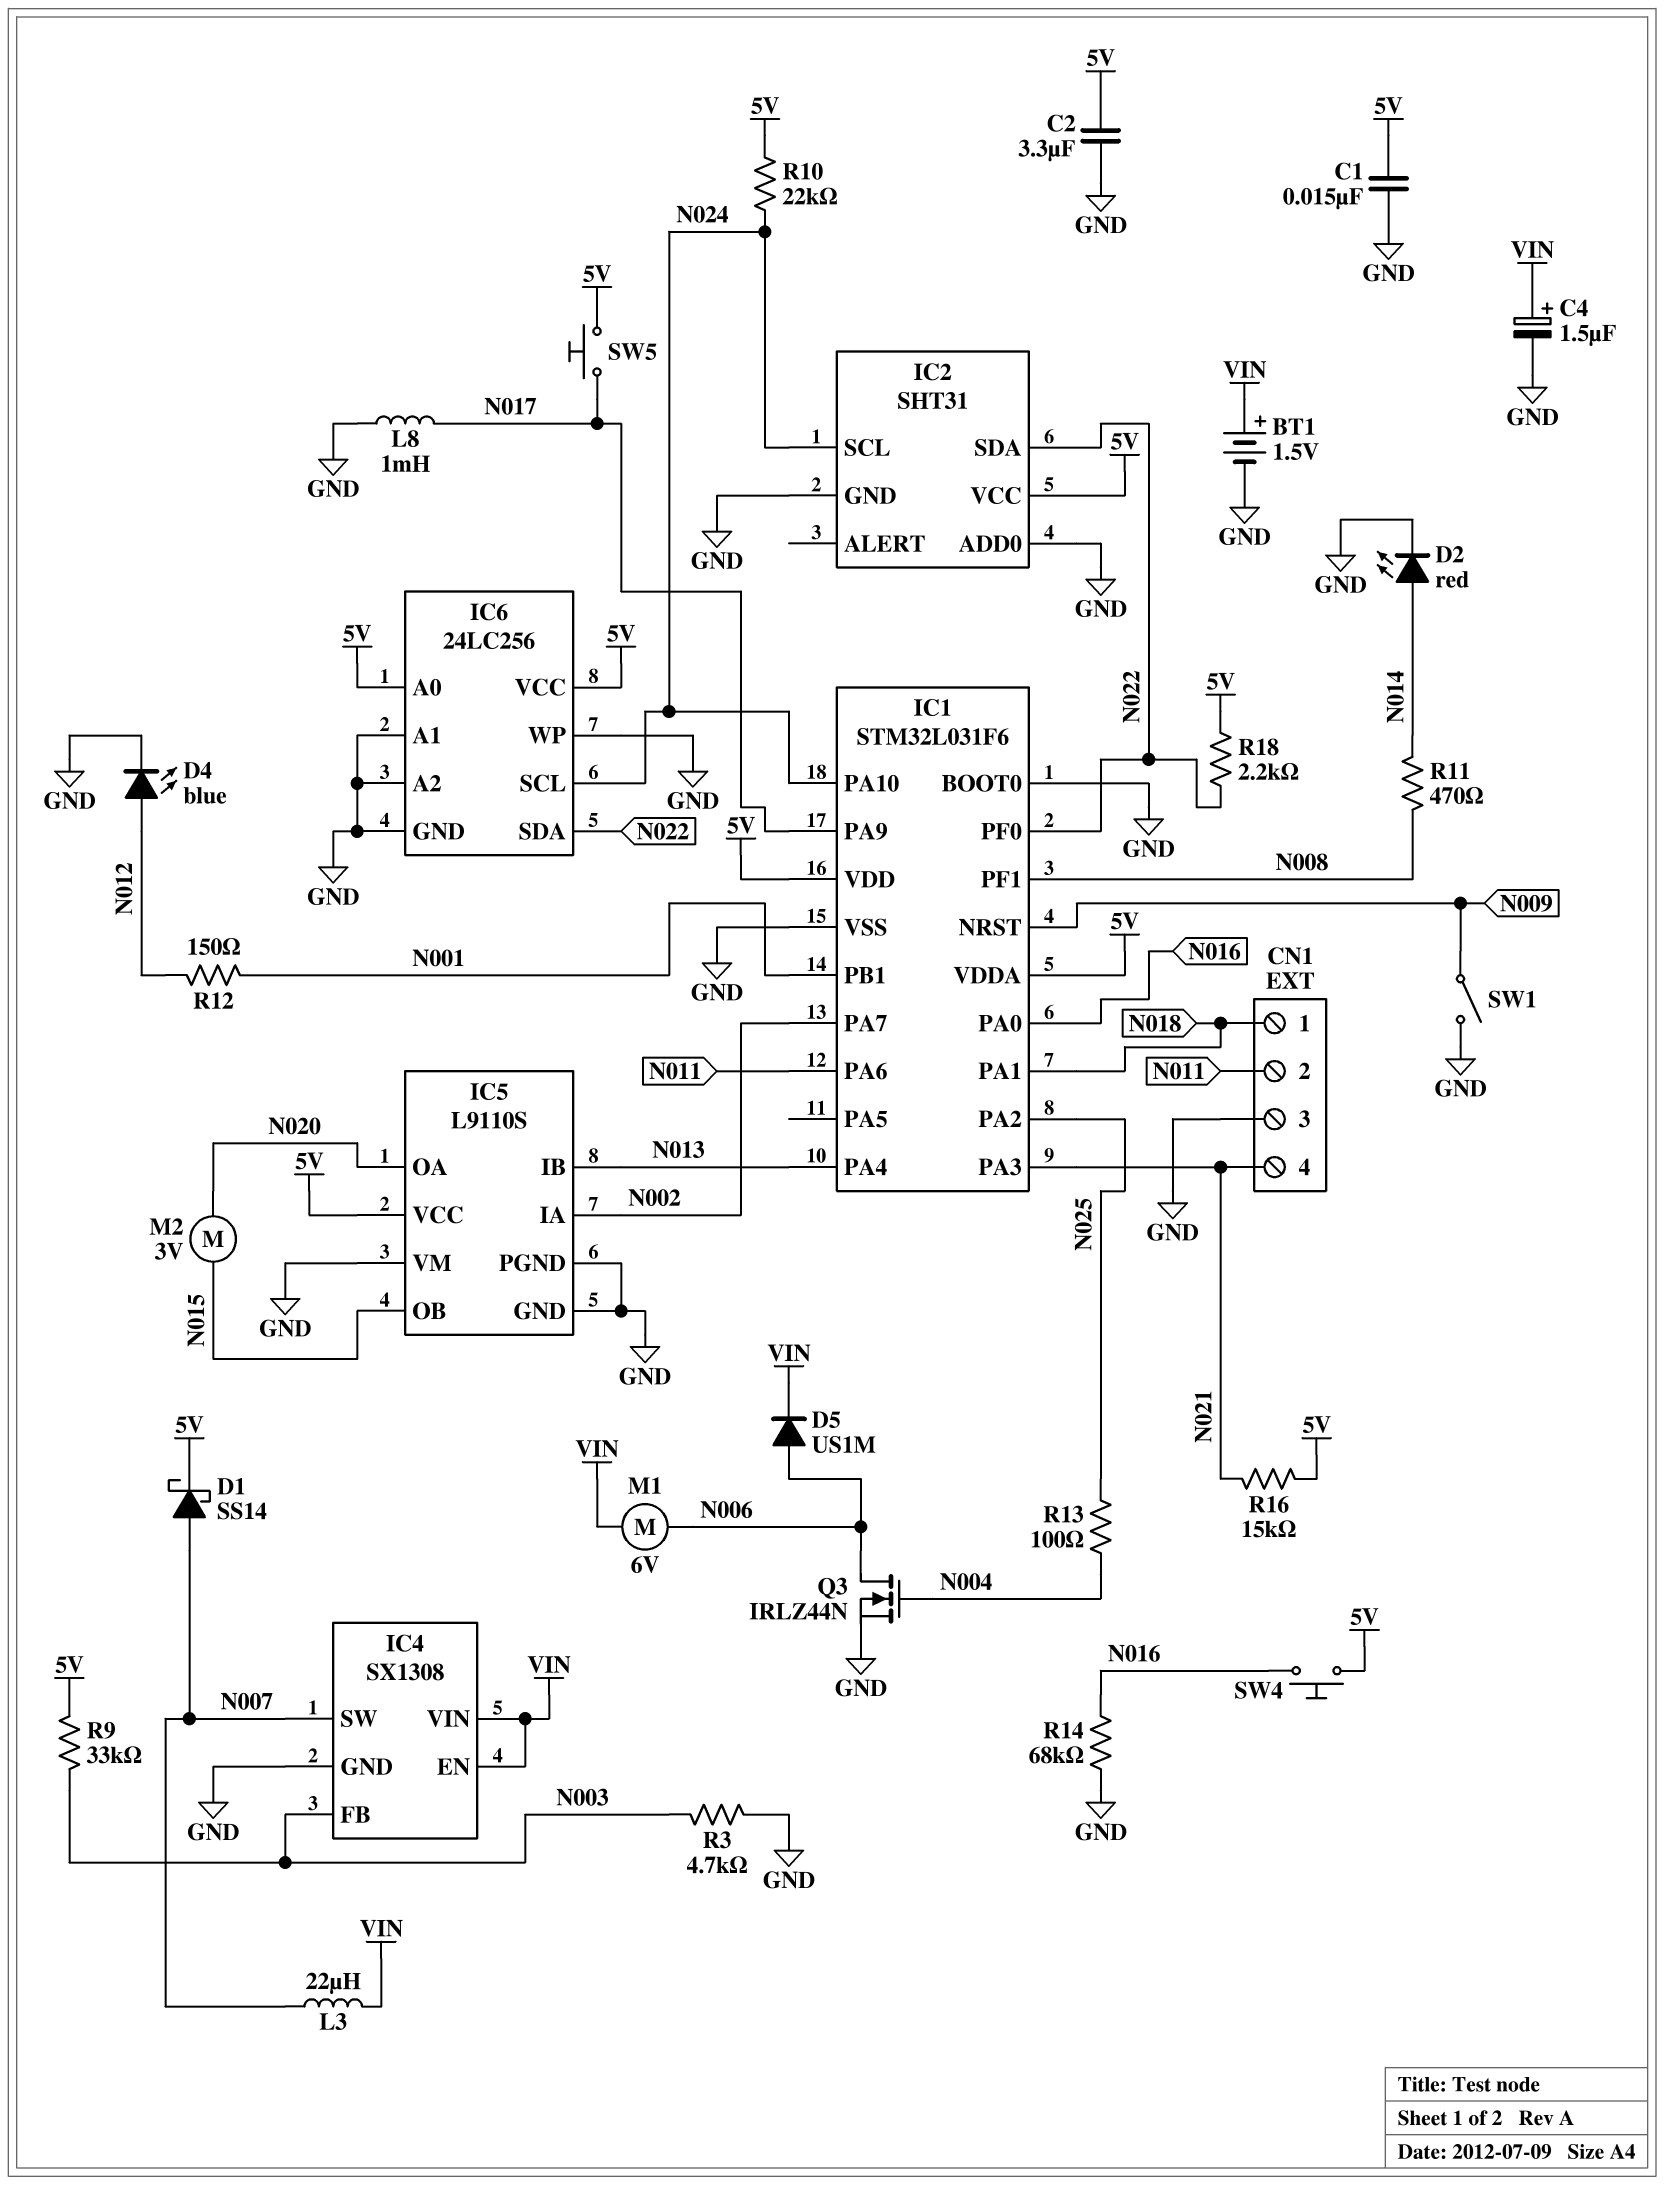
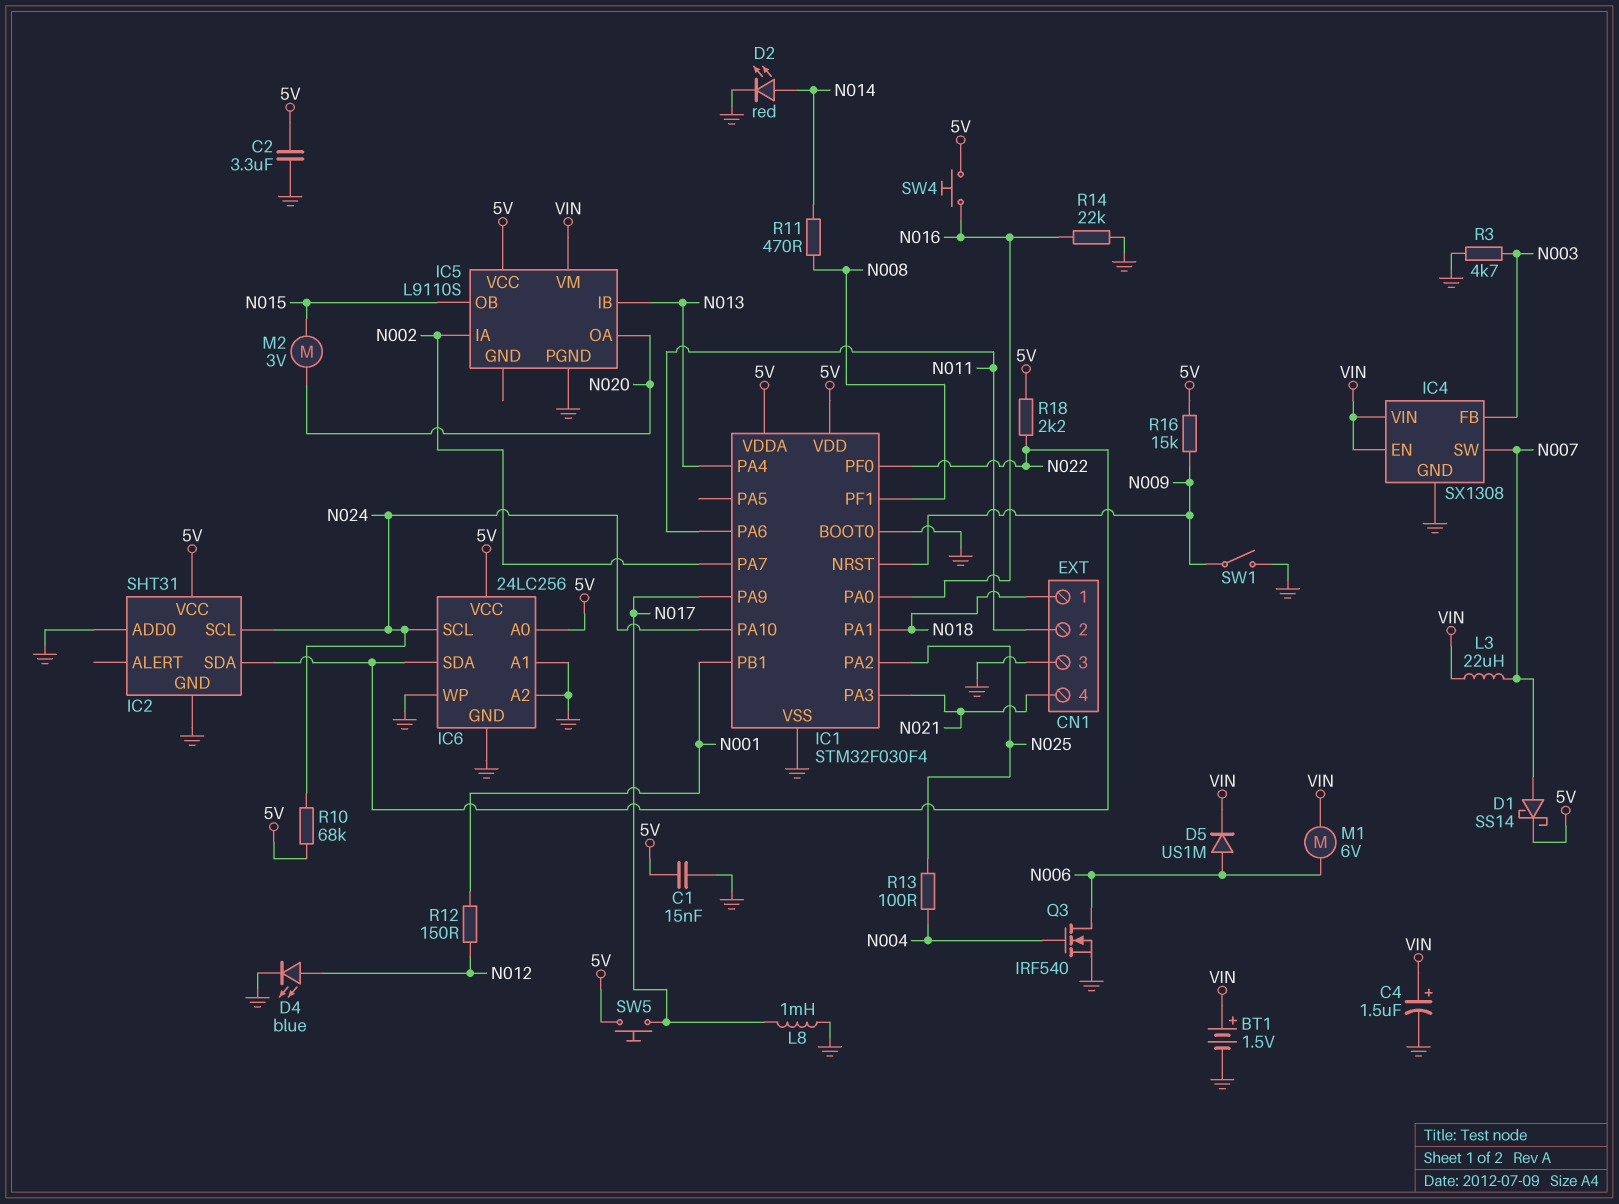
IC1: STM32L031F6 -> STM32F030F4
IC5 pin GND: GND -> none
IC5 pin VM: GND -> VIN
Q3: NMOS IRLZ44N (G N004, D N006, S GND) -> NMOS IRF540 (G N004, D N006, S GND)
R9: 33k (5V, N003) -> none
R10: 22k (5V, N024) -> 68k (5V, N024)
R14: 68k (GND, N016) -> 22k (GND, N016)
R16: 15k (5V, N021) -> 15k (5V, N009)

